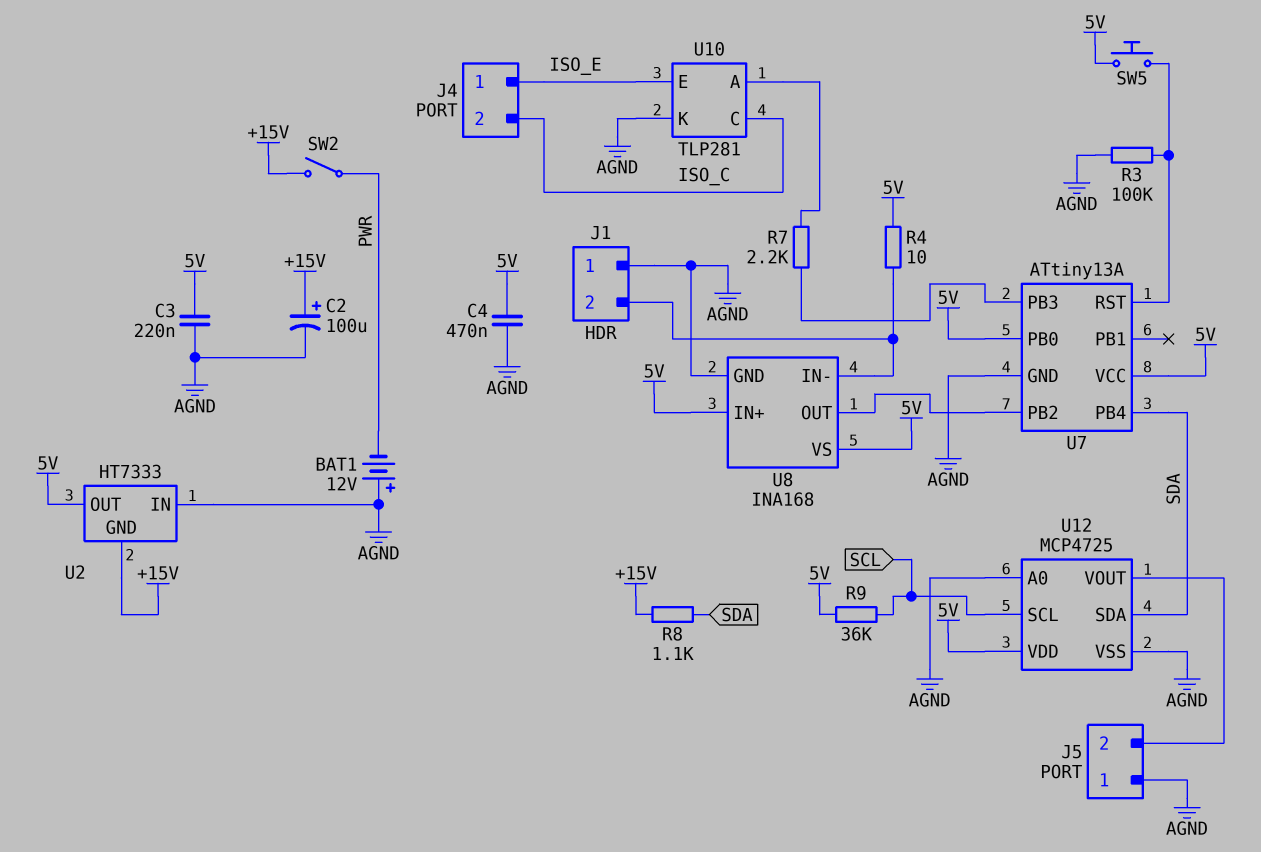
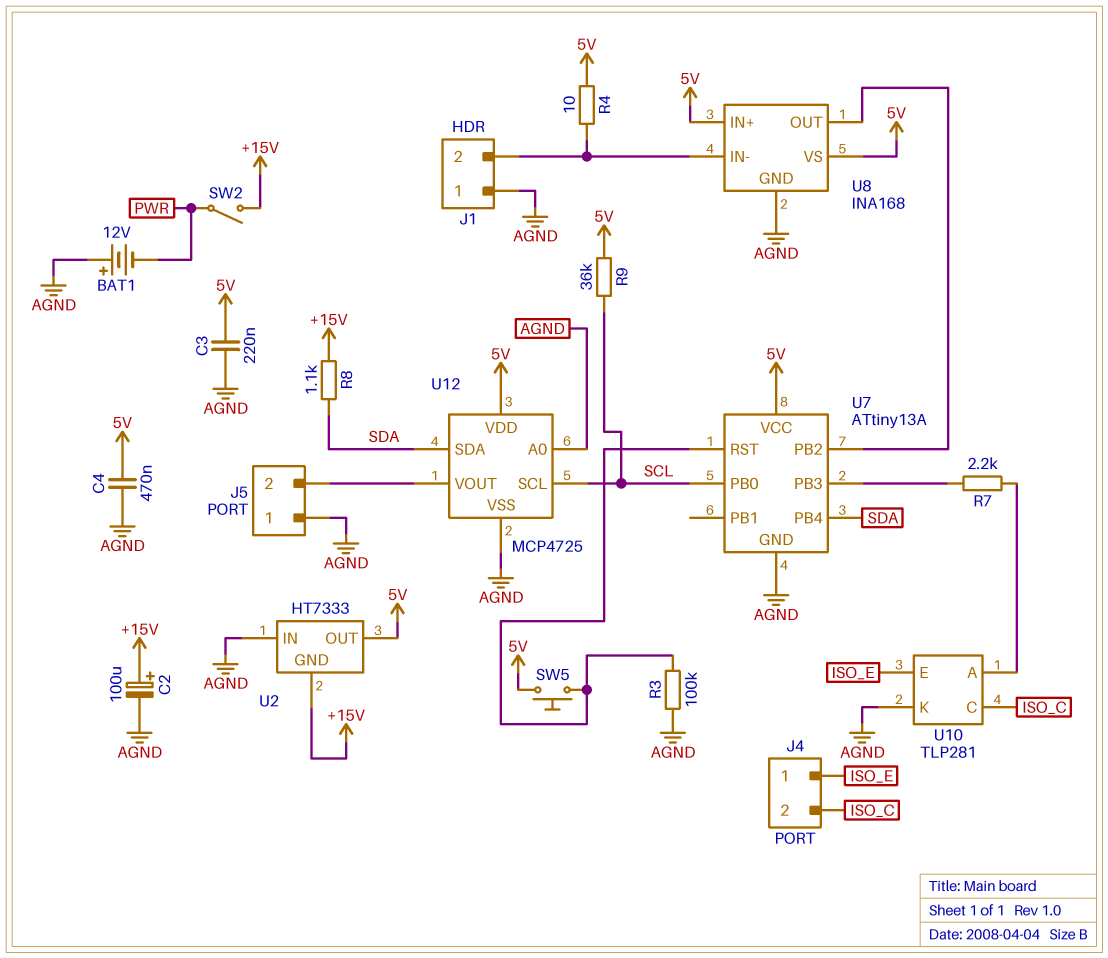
U7 pin PB0: 5V -> SCL

